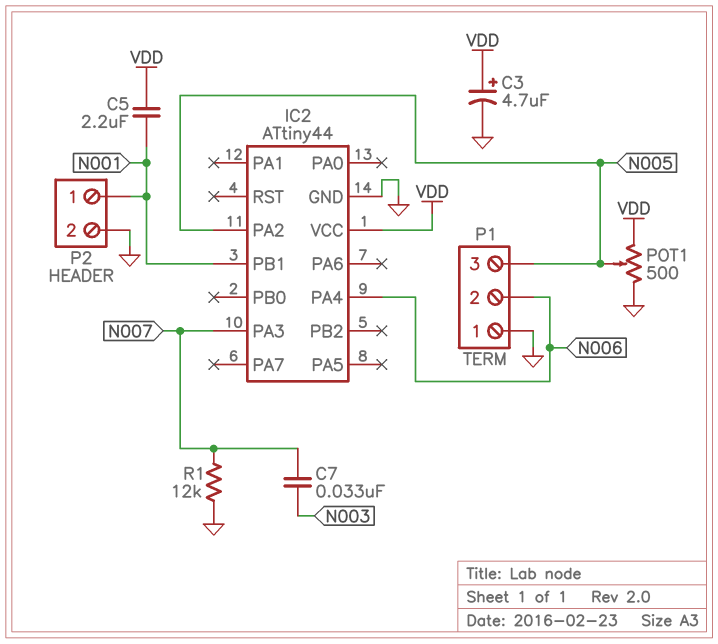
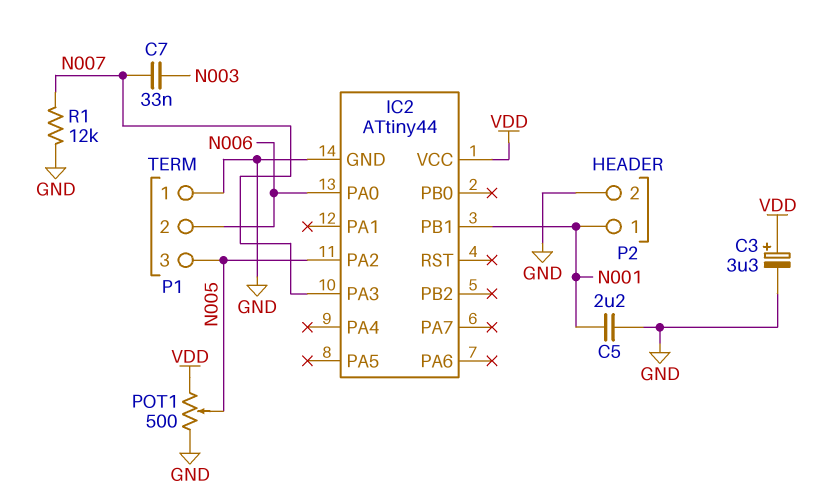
C3: 4.7uF (plus VDD, minus GND) -> 3.3uF (plus VDD, minus GND)
C5: 2.2uF (N001, VDD) -> 2.2uF (GND, N001)
IC2 pin PA0: none -> N006
IC2 pin PA4: N006 -> none

